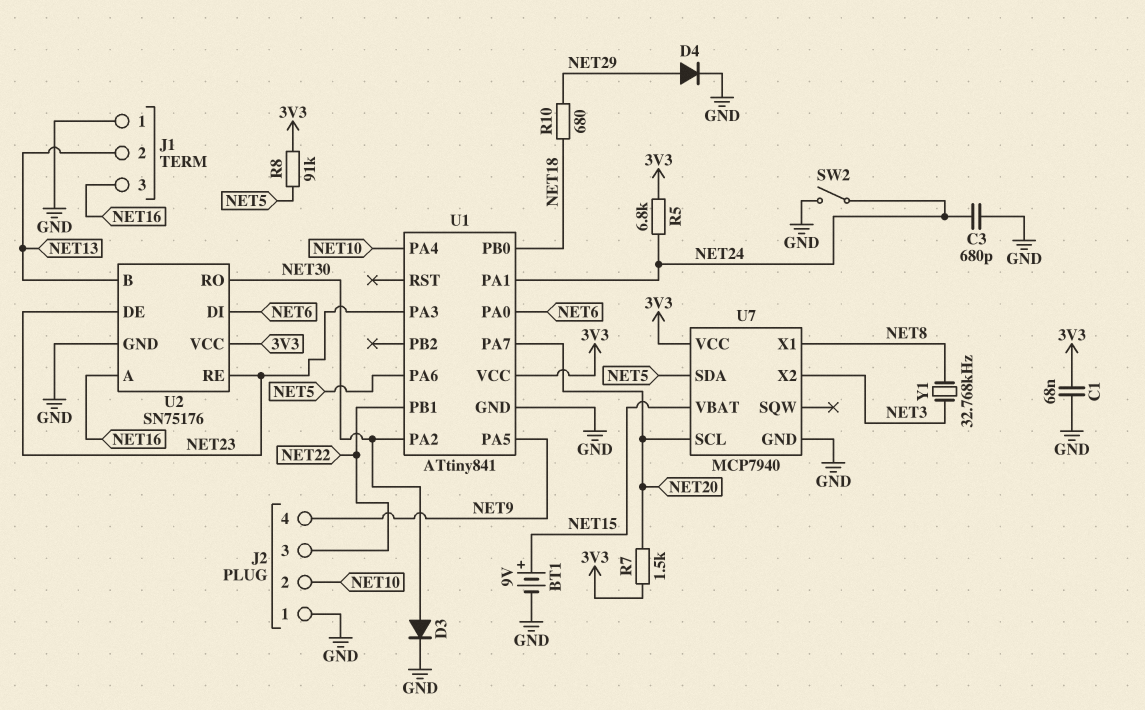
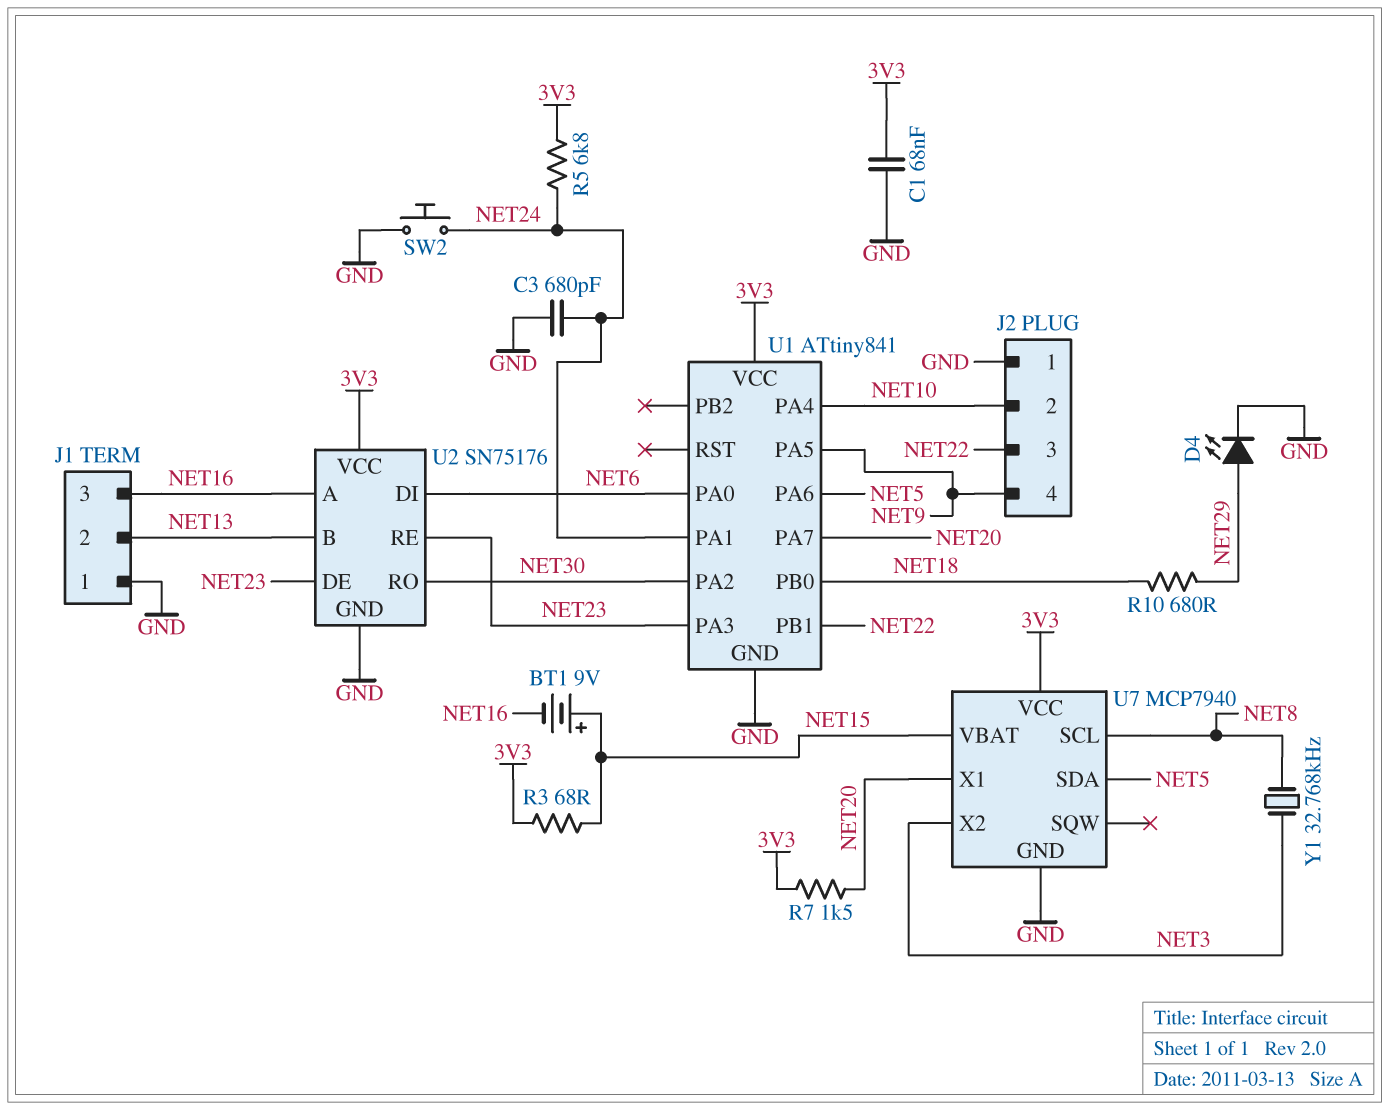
BT1: 9V (plus NET15, minus GND) -> 9V (plus NET15, minus NET16)
D3: diode (A NET30, K GND) -> none
D4: diode (A NET29, K GND) -> LED (A NET29, K GND)
R3: none -> 68 (3V3, NET15)
R8: 91k (3V3, NET5) -> none
SW2: switch (GND, NET24) -> button (GND, NET24)
U7 pin SCL: NET20 -> NET8
U7 pin X1: NET8 -> NET20

